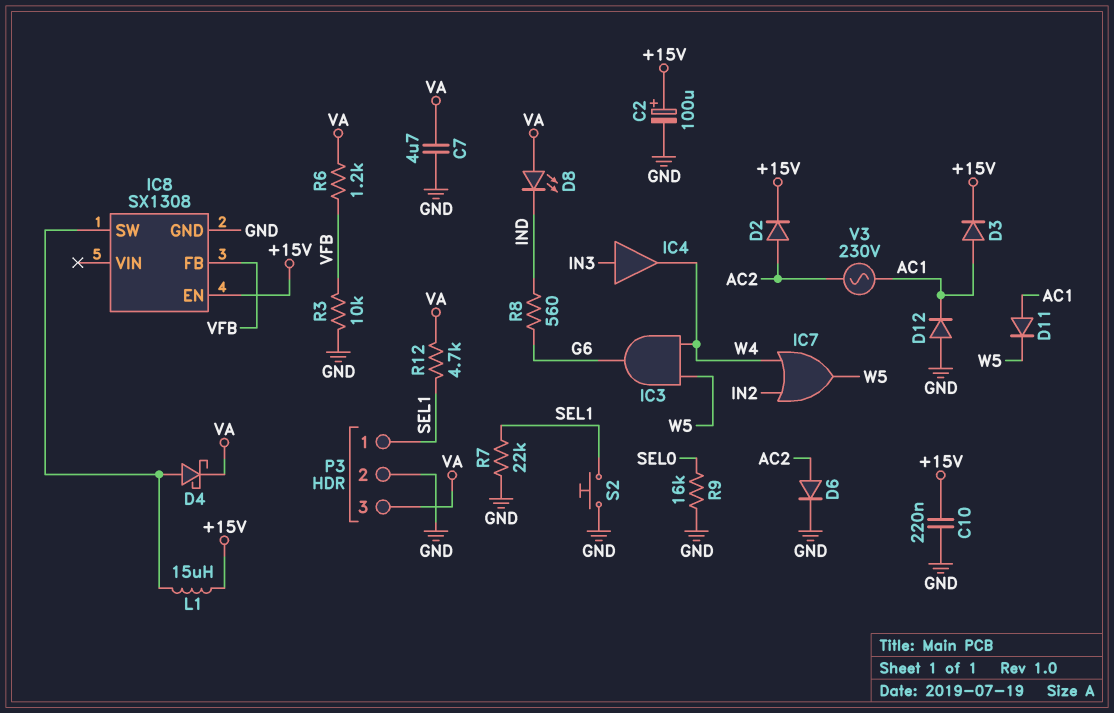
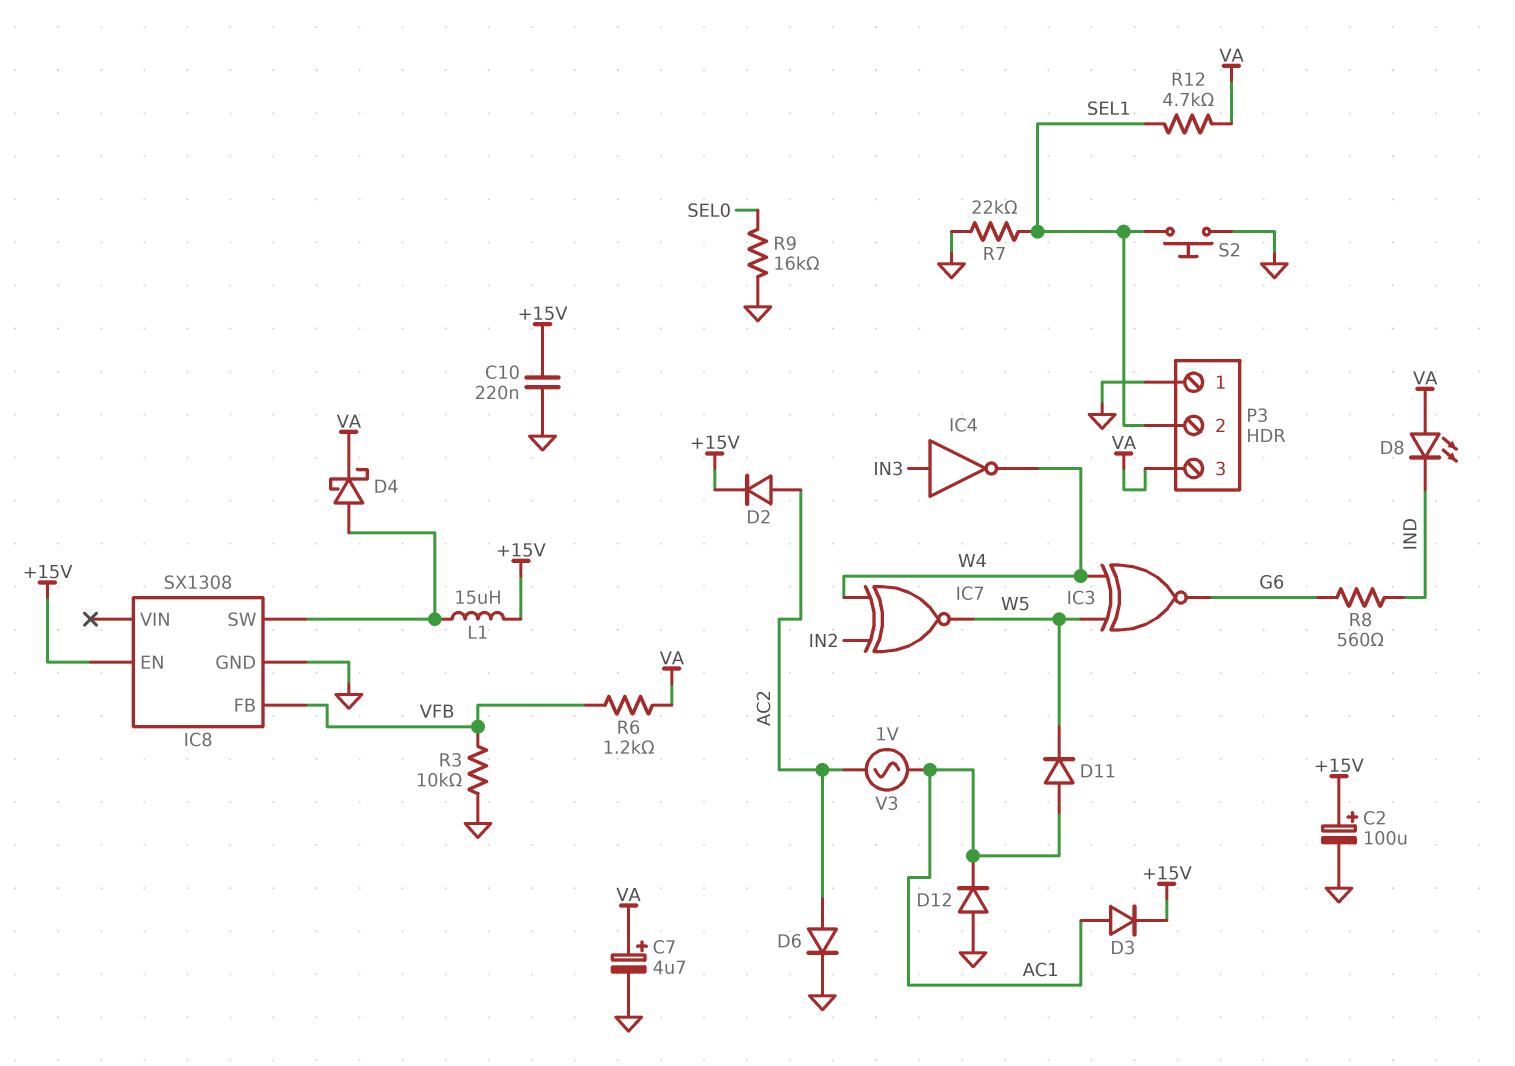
C7: 4.7uF (GND, VA) -> 4.7uF (plus VA, minus GND)
IC3: AND (in W4, in W5, out G6) -> XNOR (in W4, in W5, out G6)
IC4: buffer (in IN3, out W4) -> NOT (in IN3, out W4)
IC7: OR (in IN2, in W4, out W5) -> XNOR (in IN2, in W4, out W5)
P3 pin 1: SEL1 -> GND
P3 pin 2: GND -> SEL1
V3: AC 230V (AC1, AC2) -> AC 1V (AC1, AC2)

